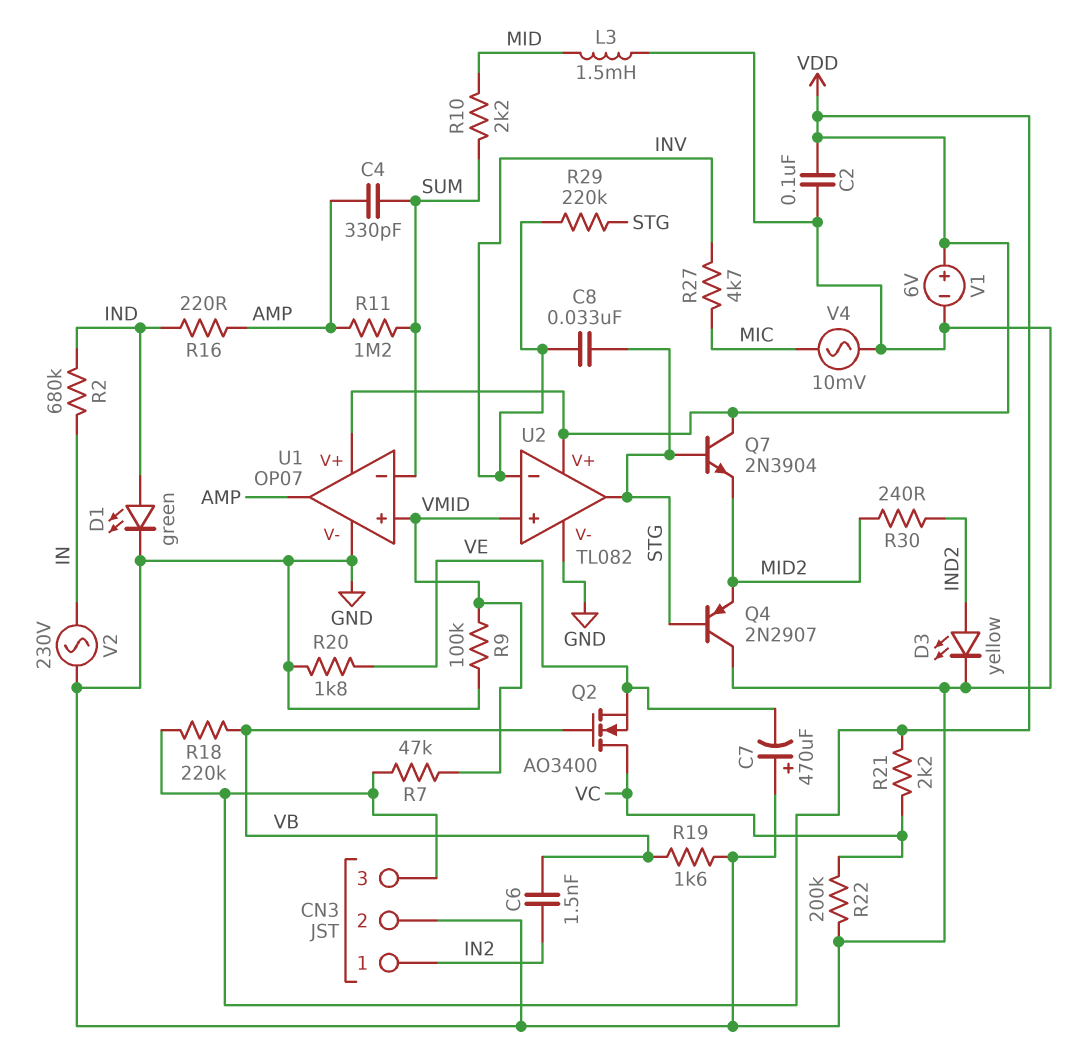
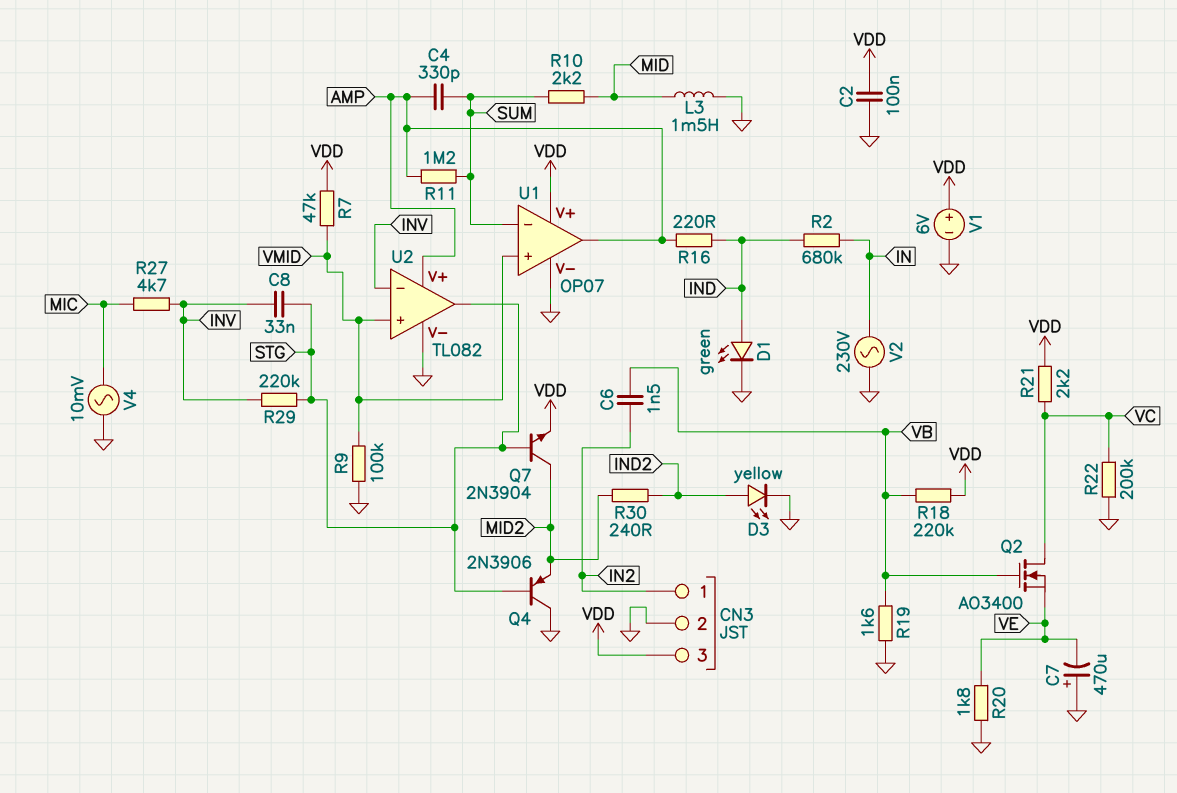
Q4: PNP 2N2907 (B STG, C GND, E MID2) -> PNP 2N3906 (B STG, C GND, E MID2)
Q7: NPN 2N3904 (B STG, C VDD, E MID2) -> NPN 2N3904 (B STG, C MID2, E VDD)
U2 pin V+: VDD -> AMP

